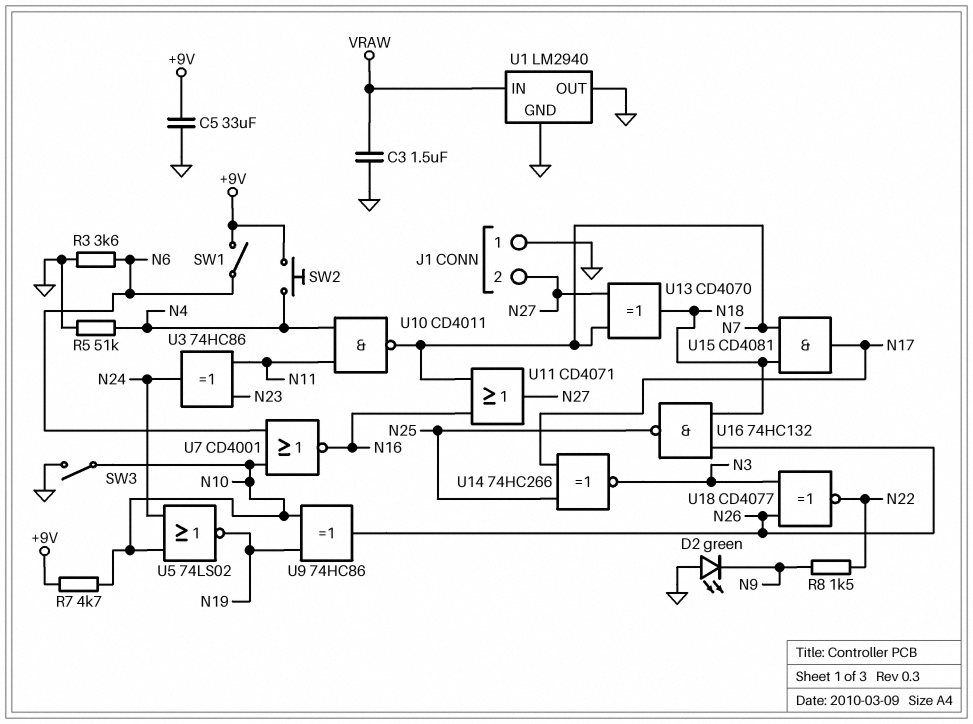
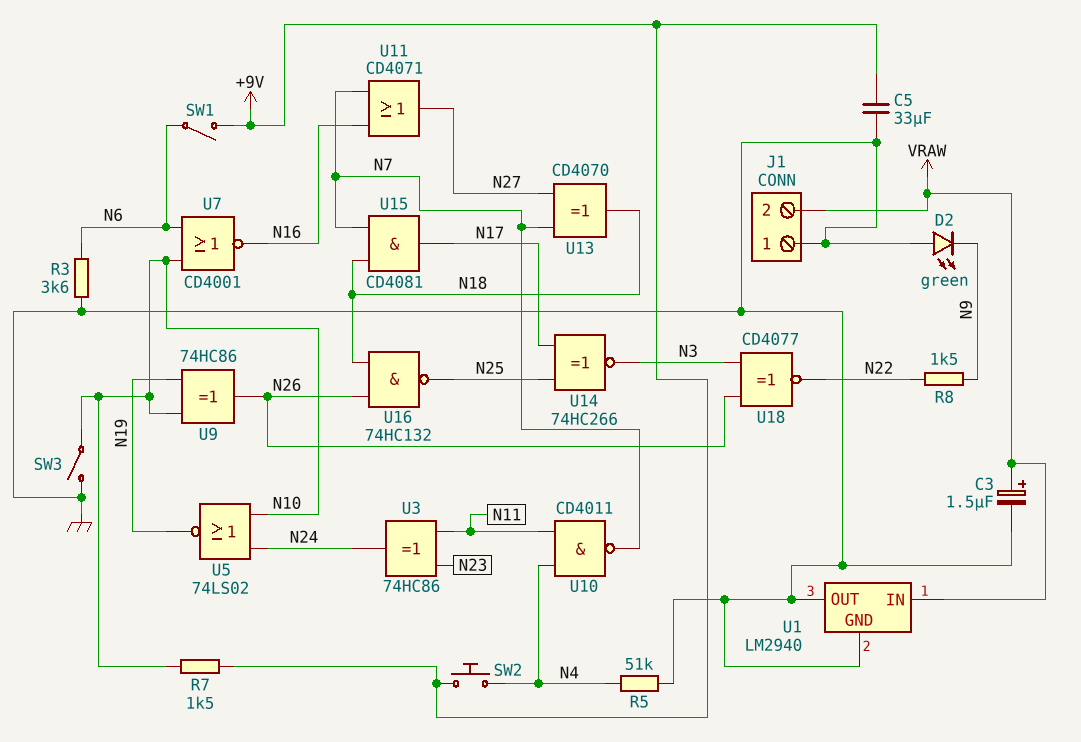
C3: 1.5uF (GND, VRAW) -> 1.5uF (plus VRAW, minus GND)
J1 pin 2: N27 -> VRAW
R7: 4.7k (+9V, N10) -> 1.5k (+9V, N10)

